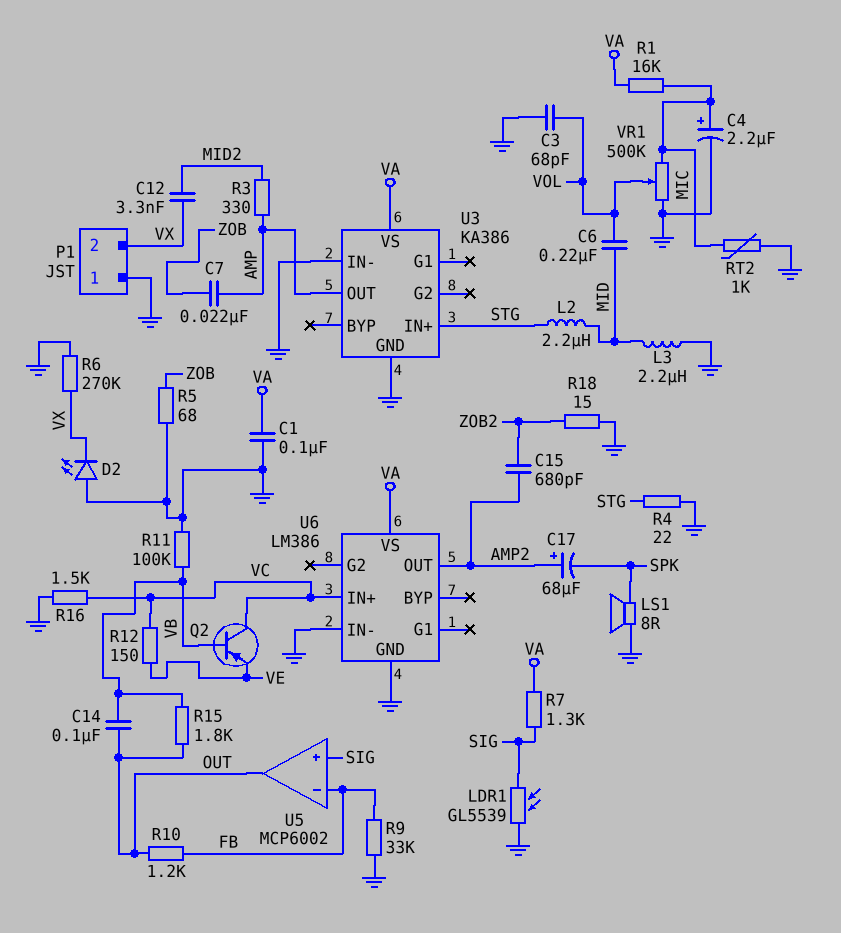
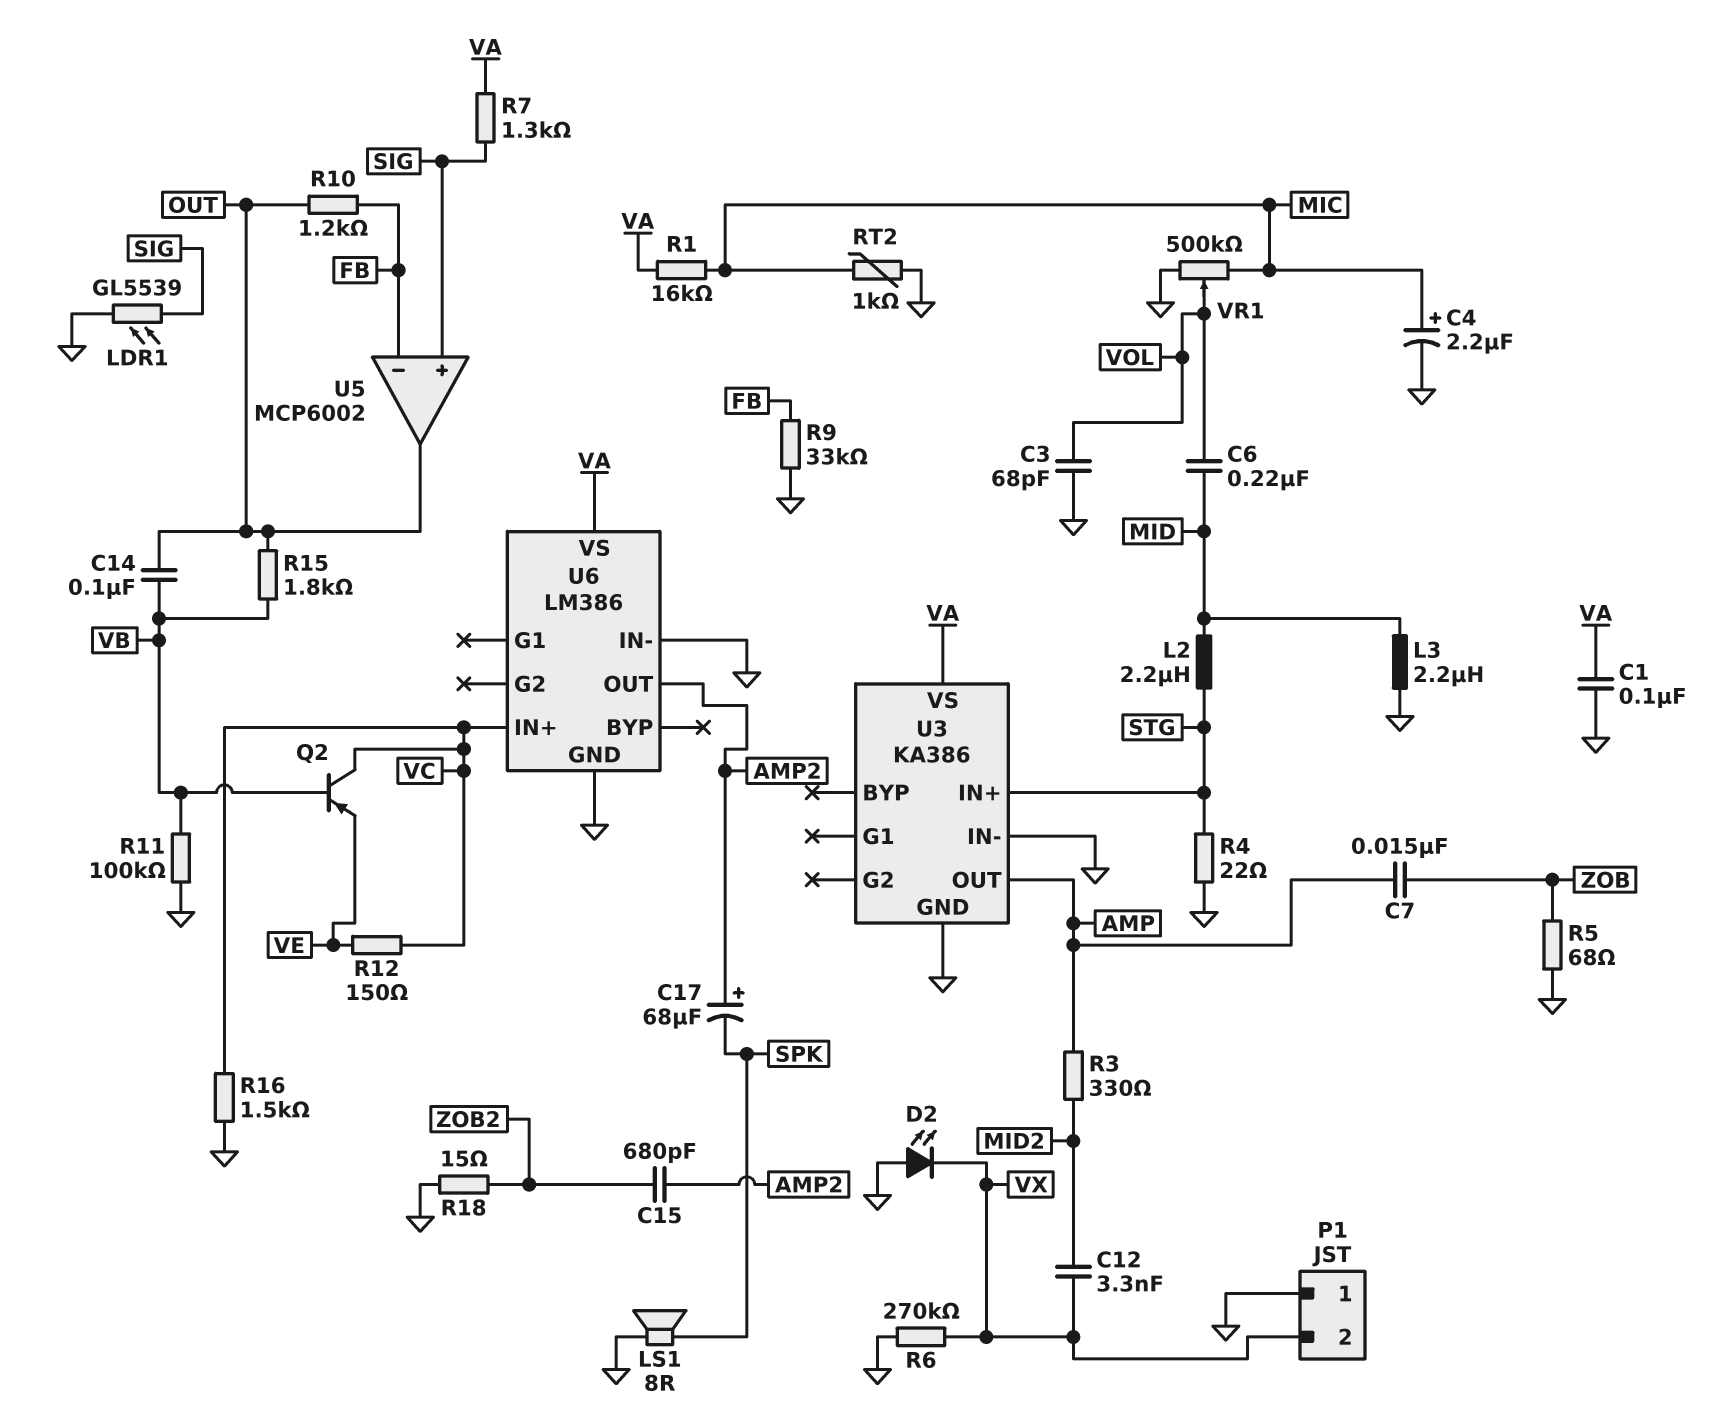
C7: 22nF (AMP, ZOB) -> 15nF (AMP, ZOB)

